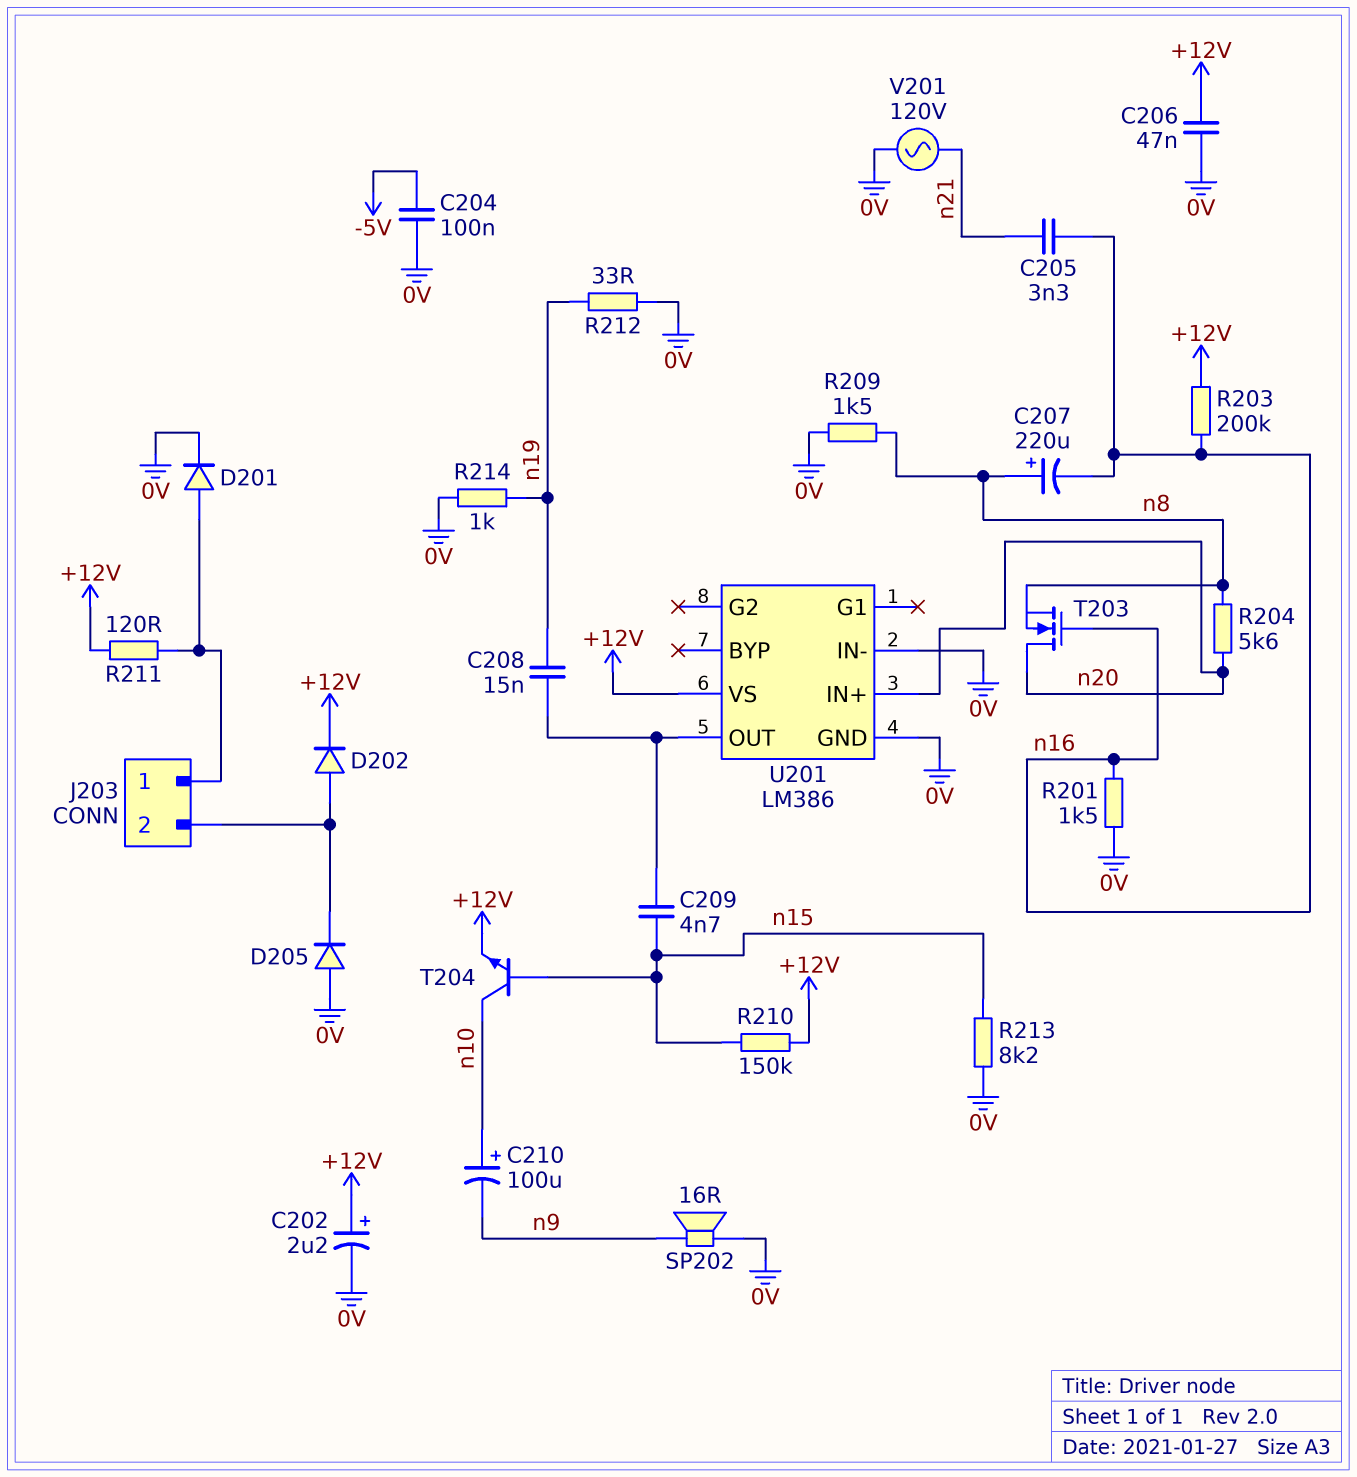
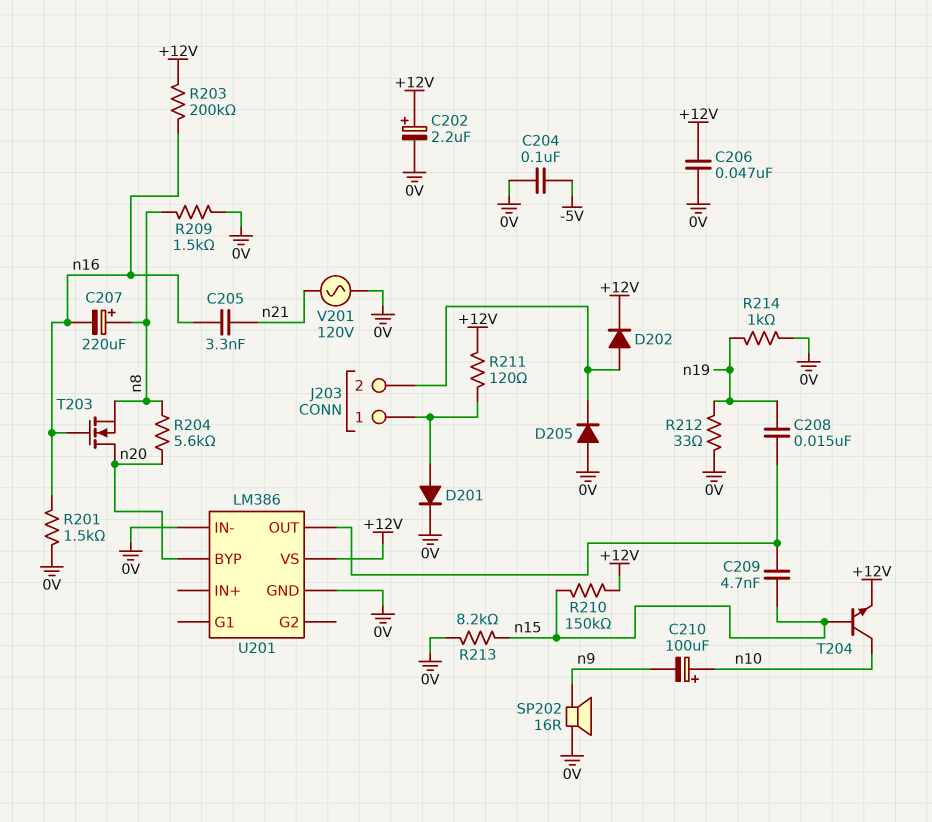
U201 pin BYP: none -> n20
U201 pin IN+: n20 -> none

